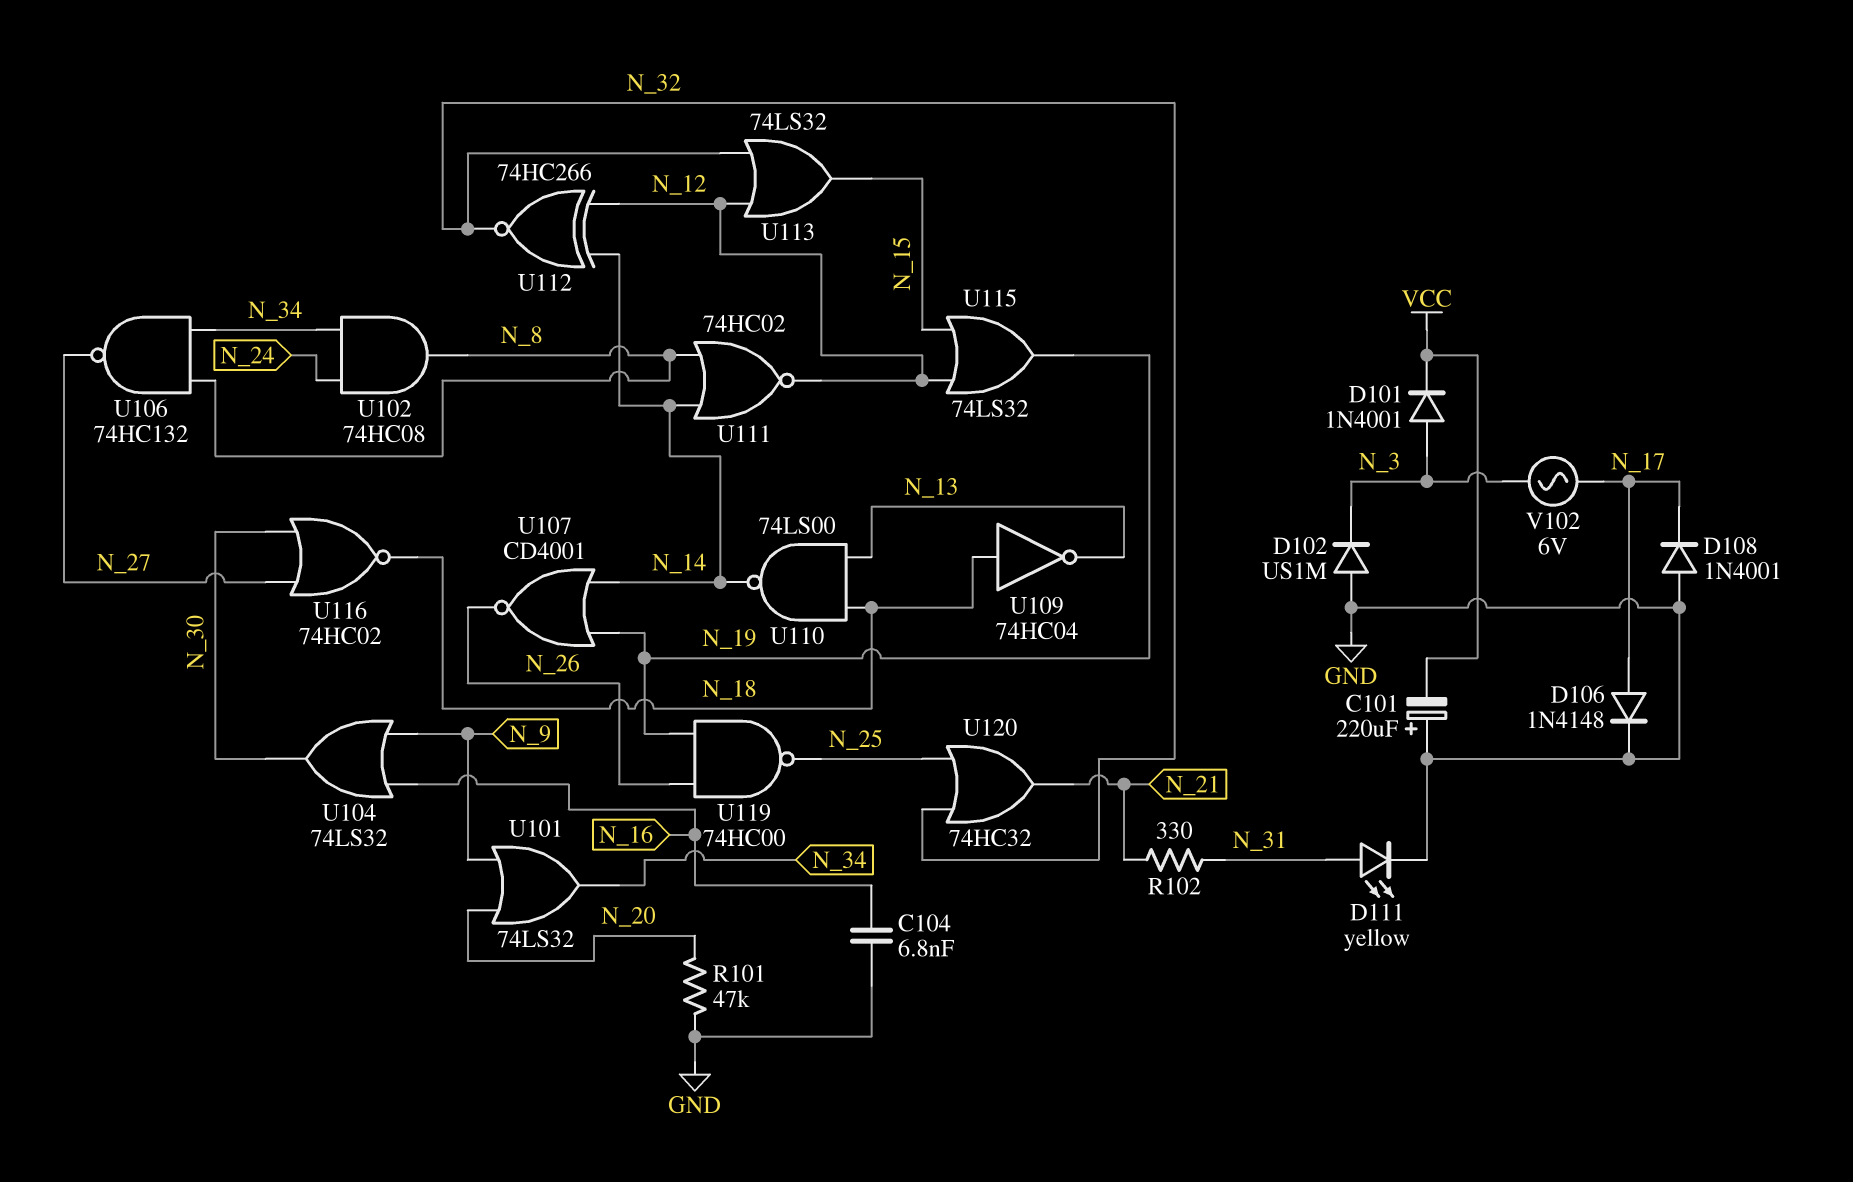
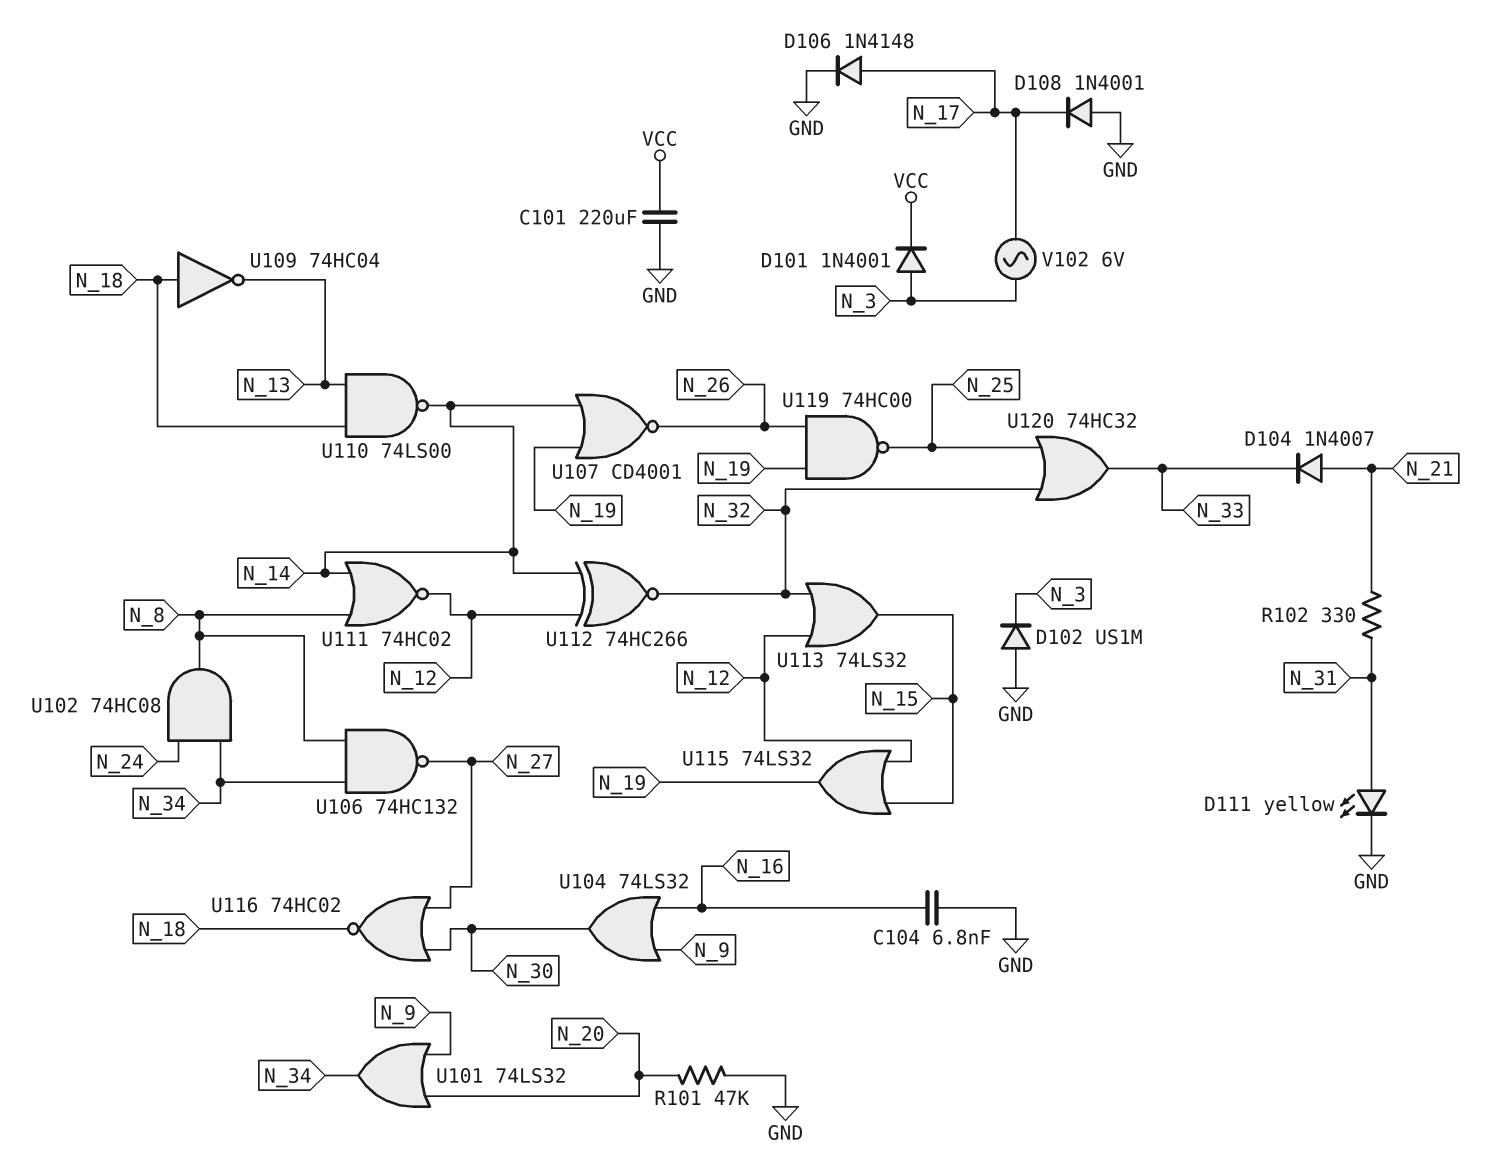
C101: 220uF (plus GND, minus VCC) -> 220uF (GND, VCC)
D104: none -> diode 1N4007 (A N_21, K N_33)
U120: OR 74HC32 (in N_25, in N_32, out N_21) -> OR 74HC32 (in N_25, in N_32, out N_33)

